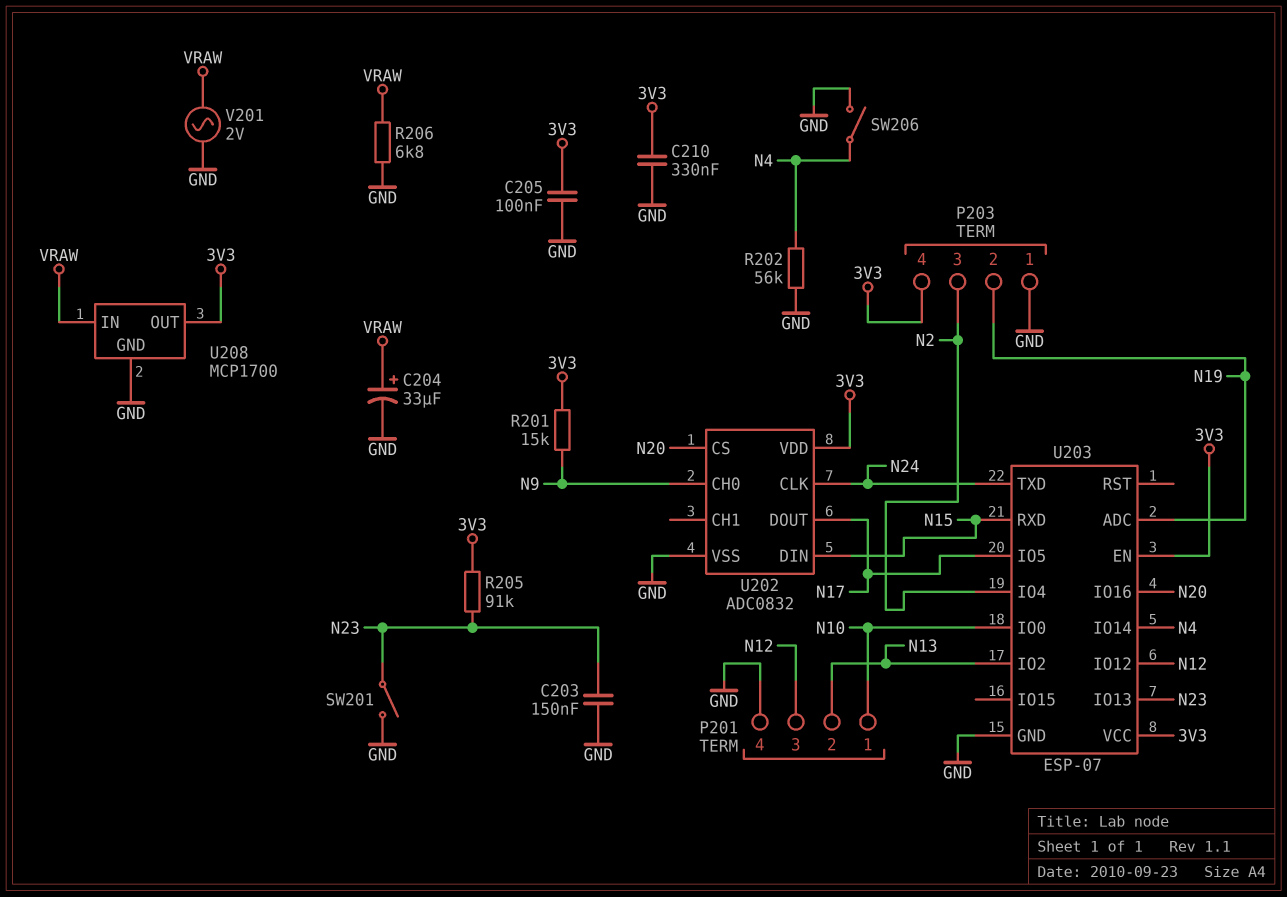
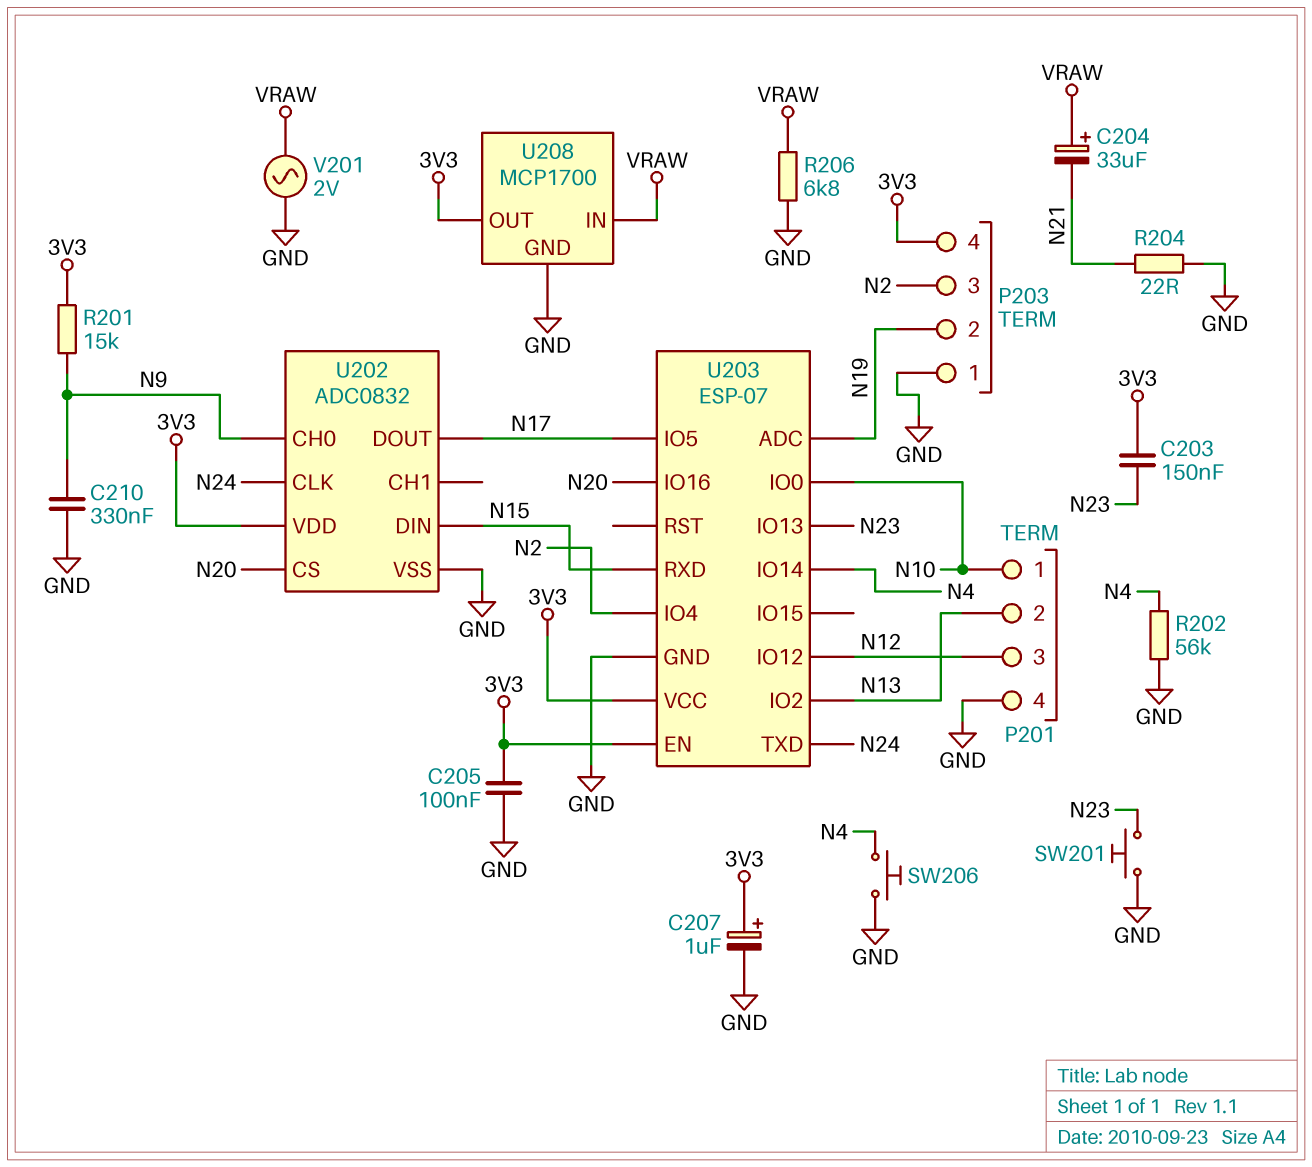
C203: 150nF (GND, N23) -> 150nF (3V3, N23)
C204: 33uF (plus VRAW, minus GND) -> 33uF (plus VRAW, minus N21)
C207: none -> 1uF (plus 3V3, minus GND)
C210: 330nF (3V3, GND) -> 330nF (GND, N9)
R204: none -> 22 (GND, N21)
R205: 91k (3V3, N23) -> none
SW201: switch (GND, N23) -> button (GND, N23)
SW206: switch (GND, N4) -> button (GND, N4)

